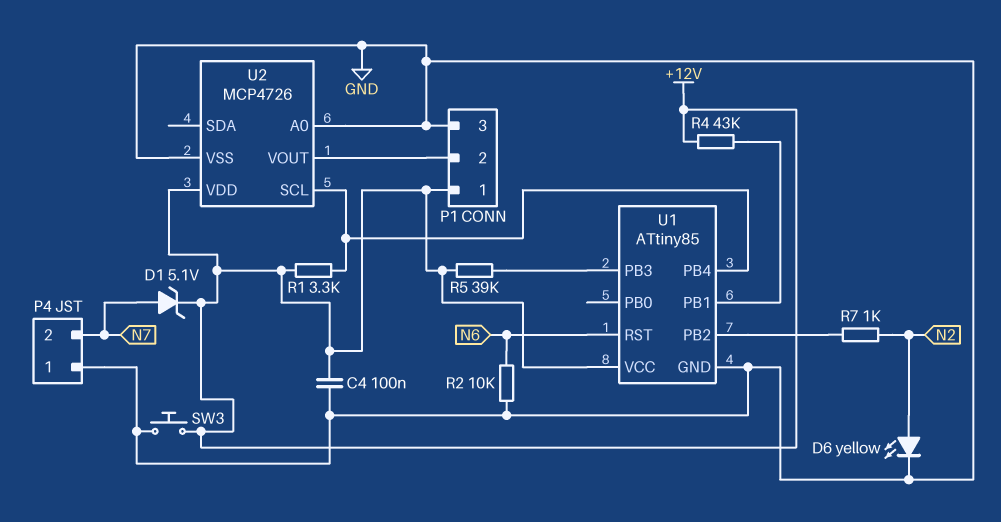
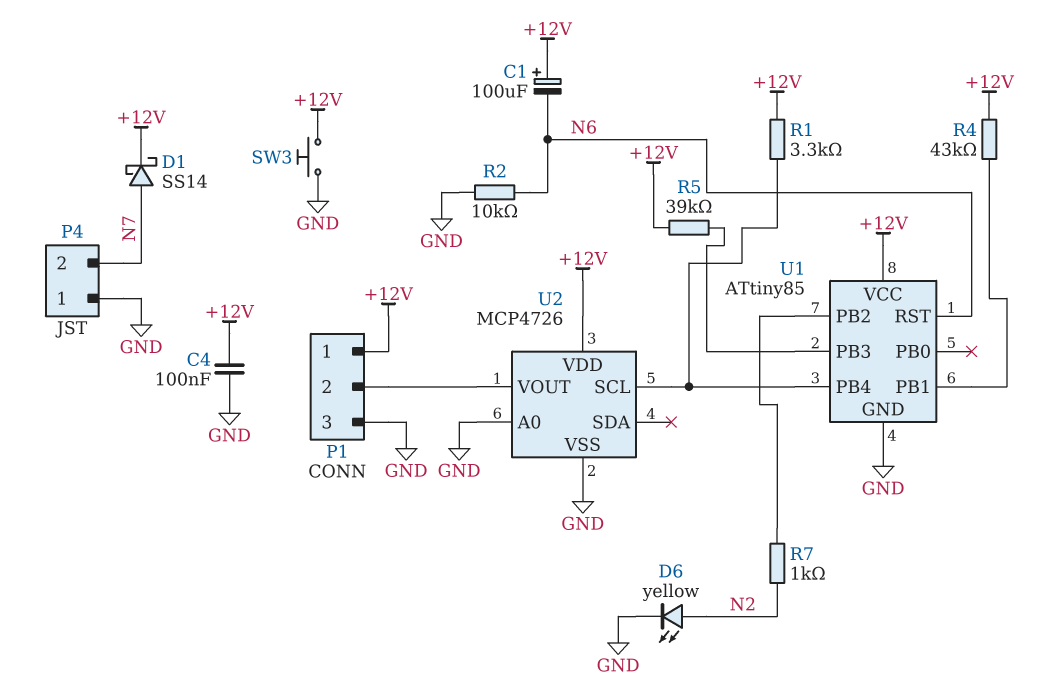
C1: none -> 100uF (plus +12V, minus N6)
D1: zener 5.1V (A N7, K +12V) -> schottky SS14 (A N7, K +12V)

